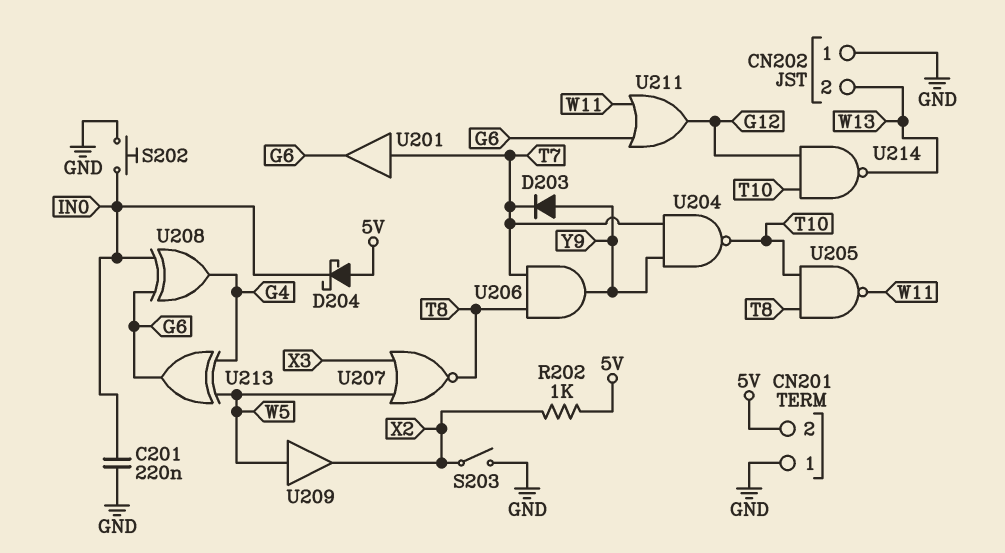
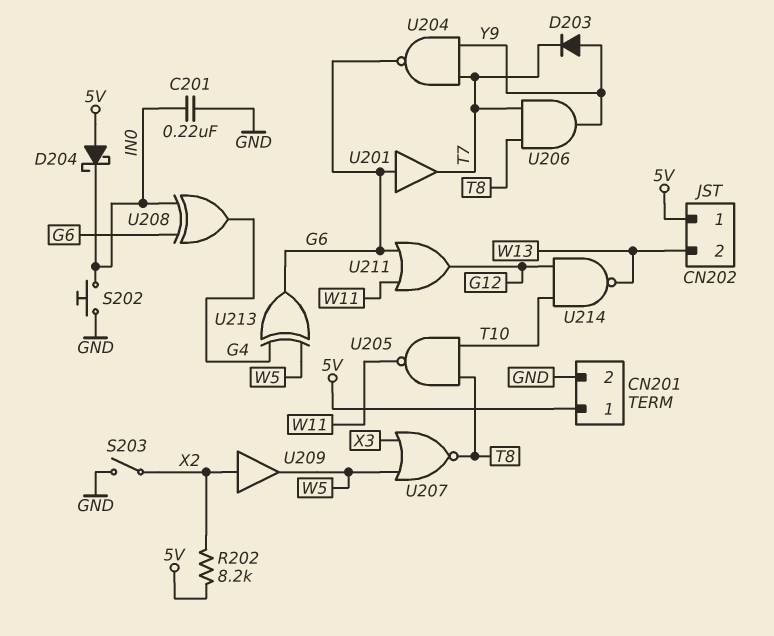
CN201 pin 1: GND -> 5V
CN201 pin 2: 5V -> GND
CN202 pin 1: GND -> 5V
R202: 1k (5V, X2) -> 8.2k (5V, X2)
U201: buffer (in T7, out G6) -> buffer (in G6, out T7)
U204: NAND (in T7, in Y9, out T10) -> NAND (in T7, in Y9, out G6)
U209: buffer (in W5, out X2) -> buffer (in X2, out W5)

